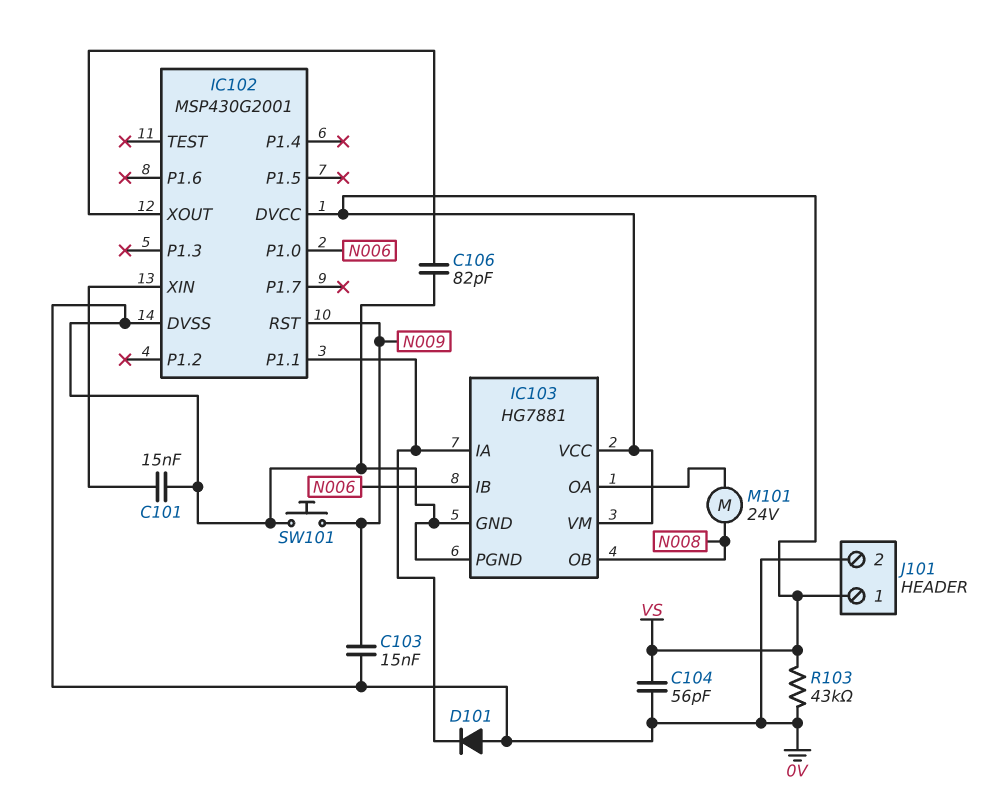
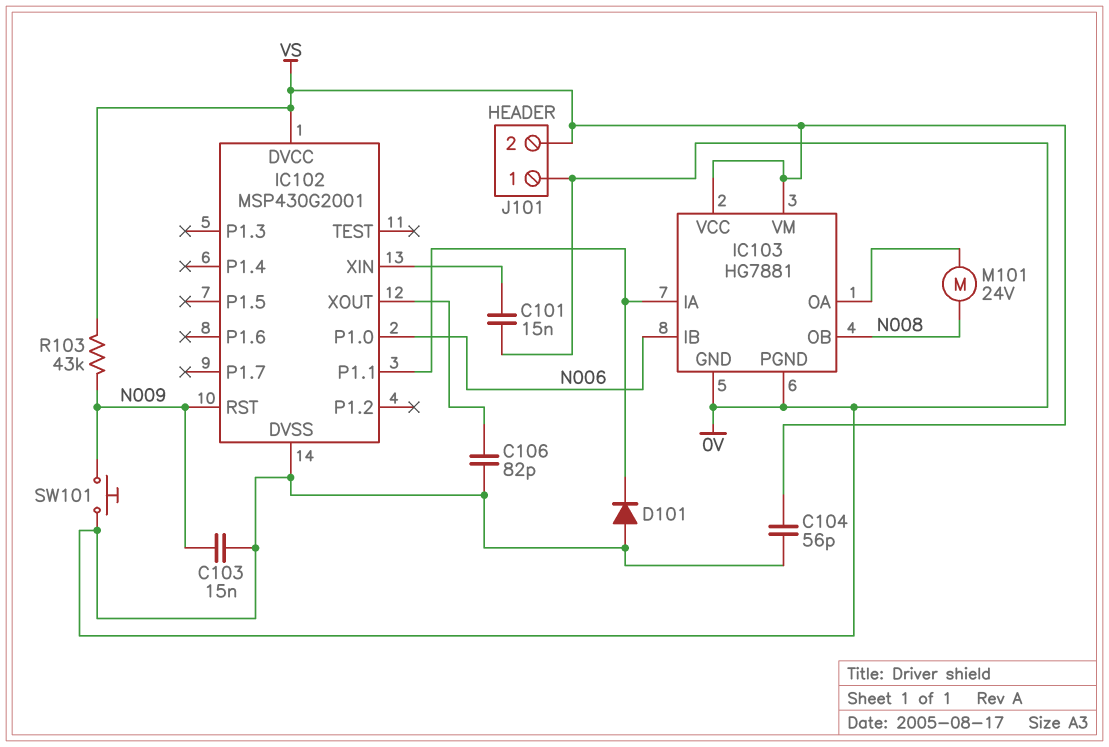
J101 pin 1: VS -> 0V
J101 pin 2: 0V -> VS
R103: 43k (0V, VS) -> 43k (N009, VS)

